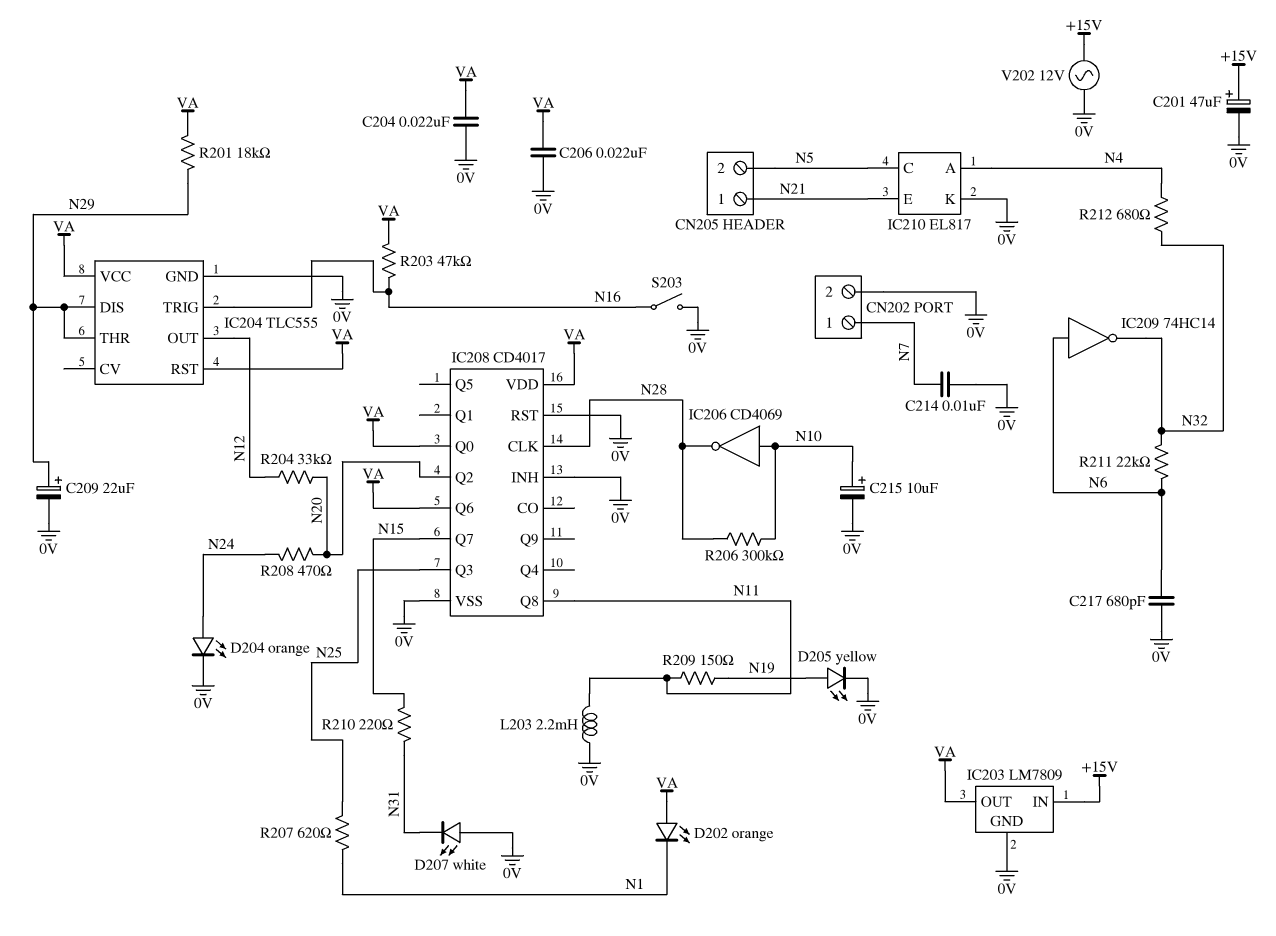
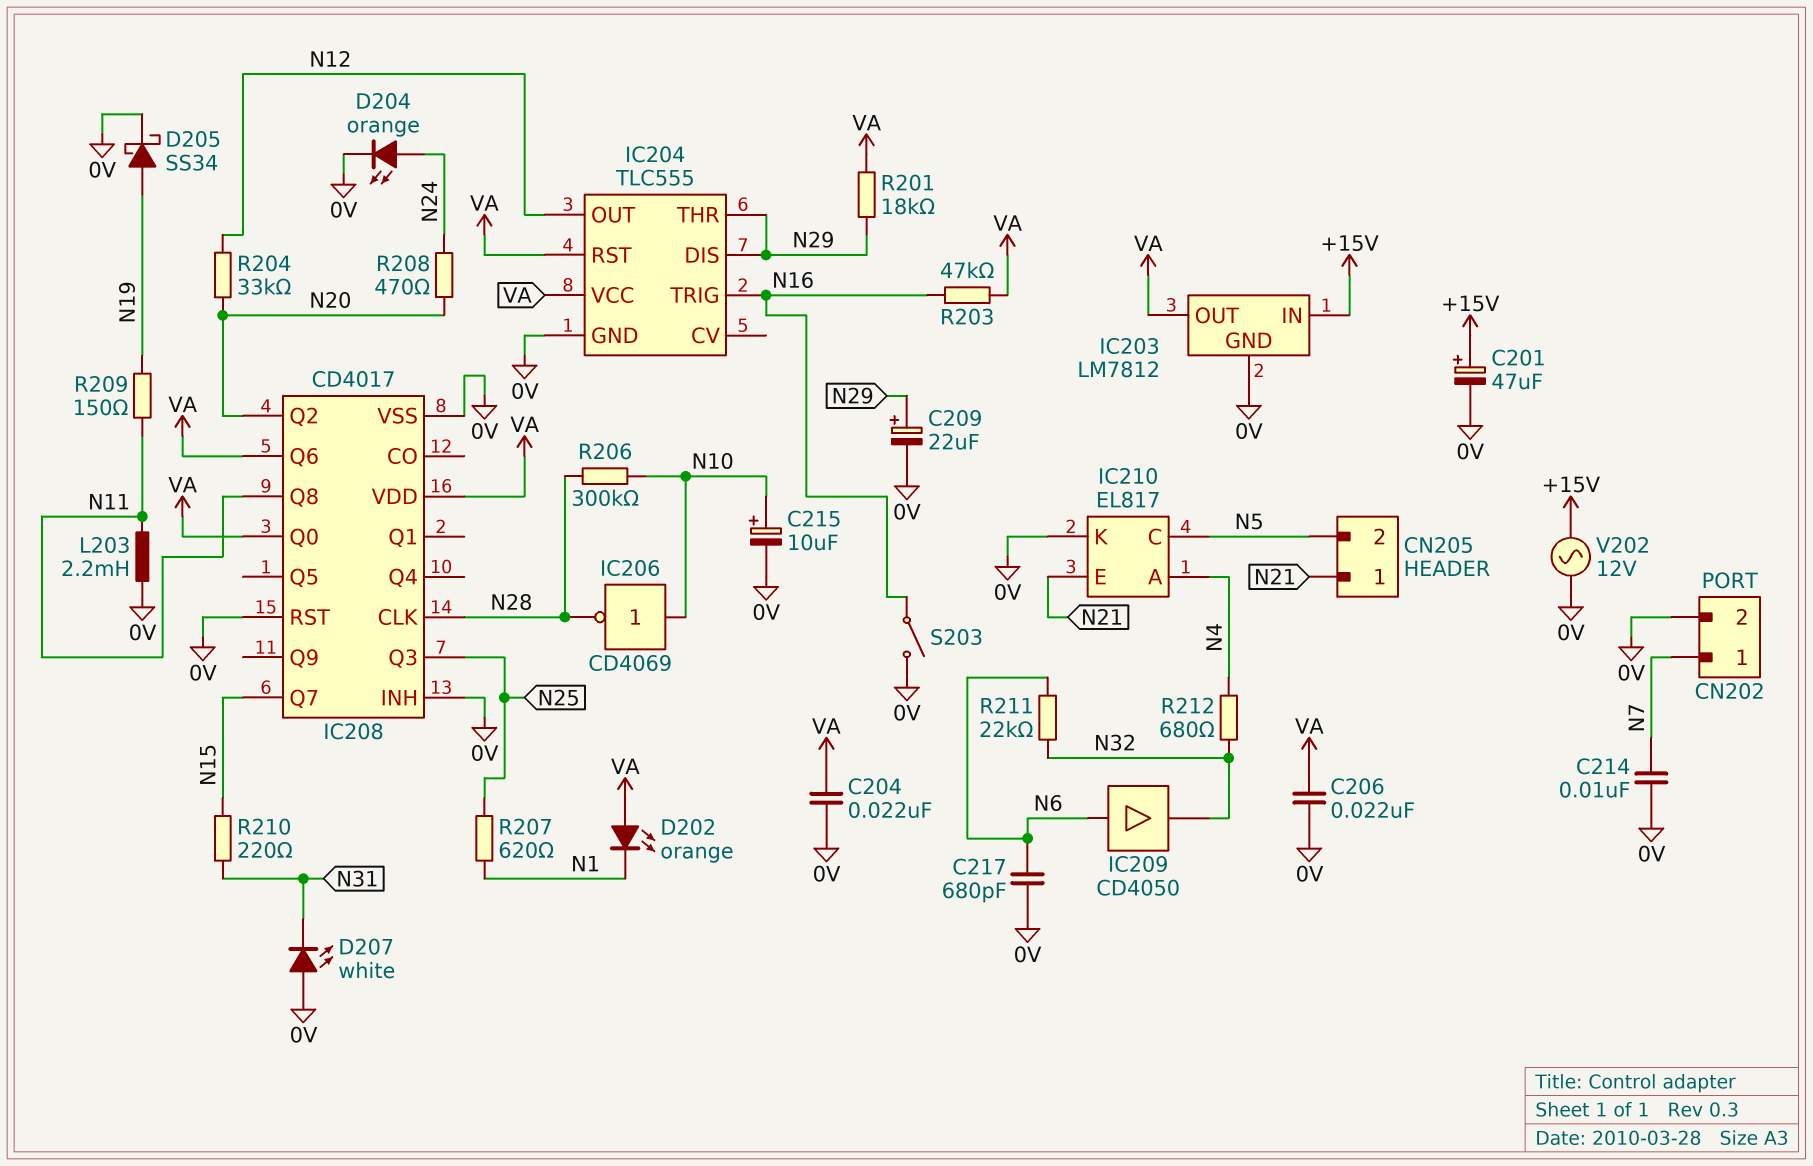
D205: LED yellow (A N19, K 0V) -> schottky SS34 (A N19, K 0V)
IC203: LM7809 -> LM7812
IC209: NOT 74HC14 (in N6, out N32) -> buffer CD4050 (in N6, out N32)

